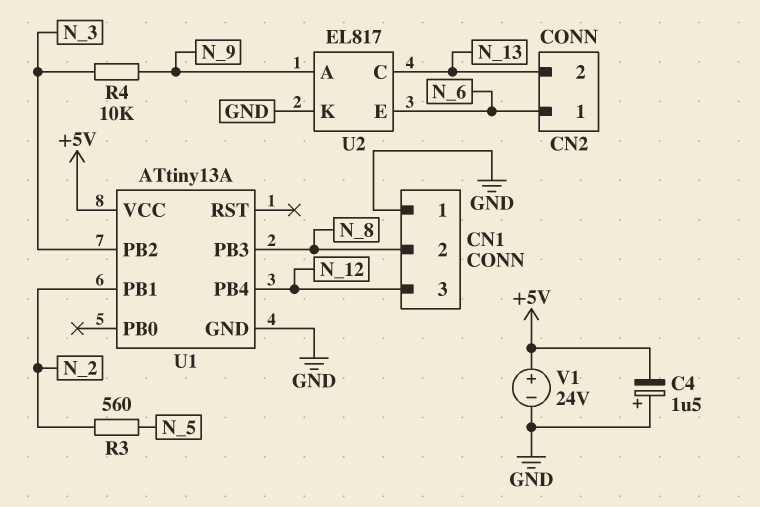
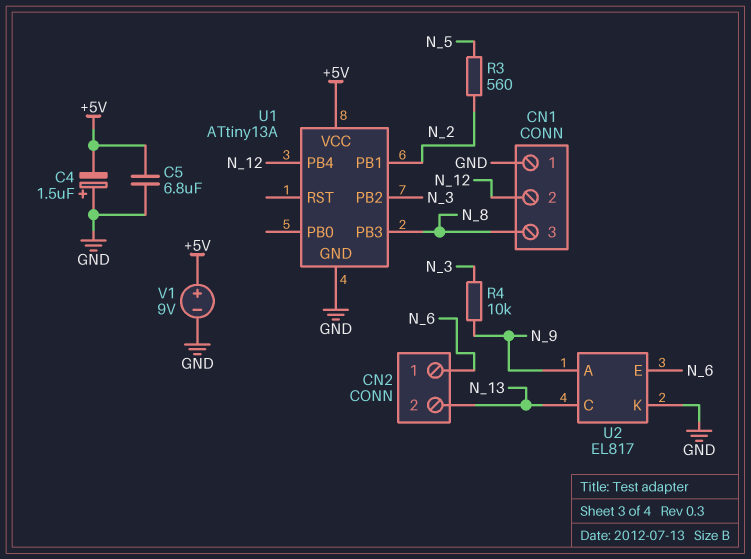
C5: none -> 6.8uF (+5V, GND)
CN1 pin 2: N_8 -> N_12
CN1 pin 3: N_12 -> N_8
V1: 24V (plus +5V, minus GND) -> 9V (plus +5V, minus GND)

